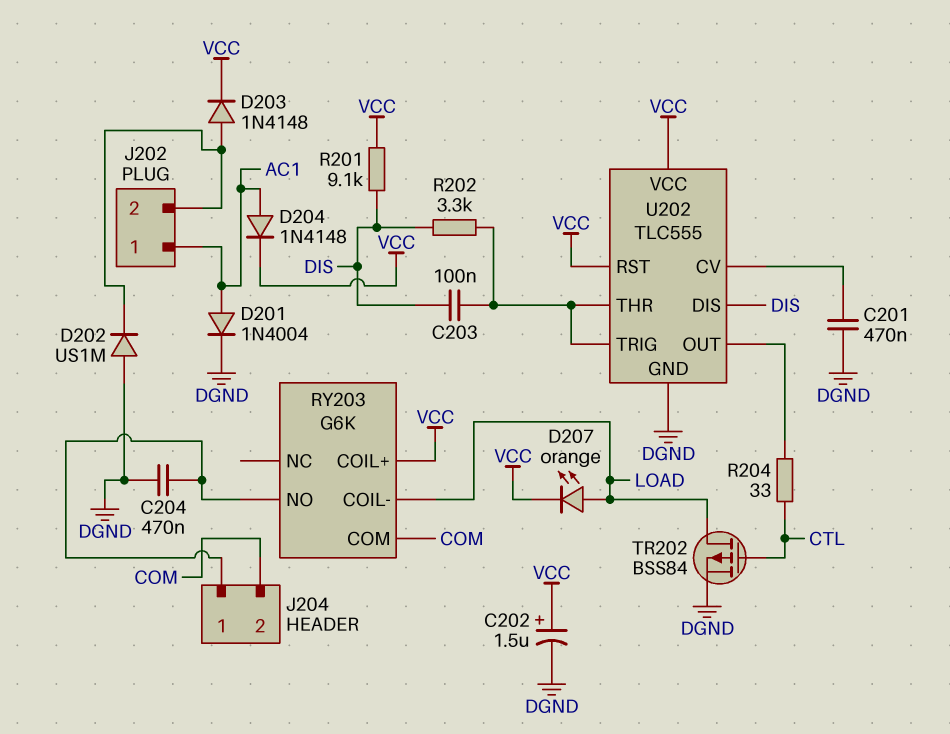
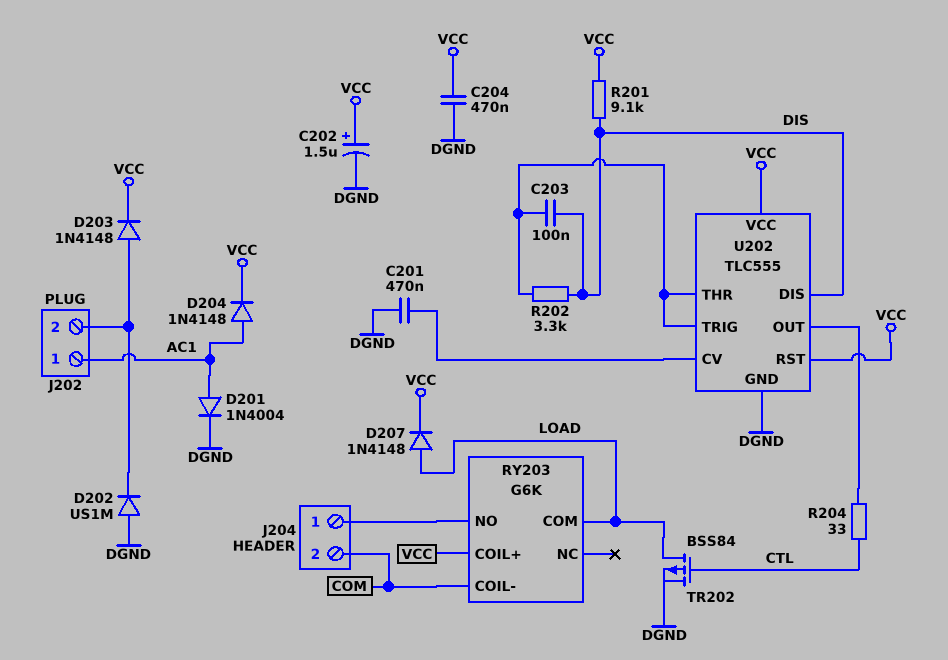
C204: 470nF (DGND, J204/1) -> 470nF (DGND, VCC)
D207: LED orange (A LOAD, K VCC) -> diode 1N4148 (A LOAD, K VCC)
RY203 pin COIL-: LOAD -> COM
RY203 pin COM: COM -> LOAD

